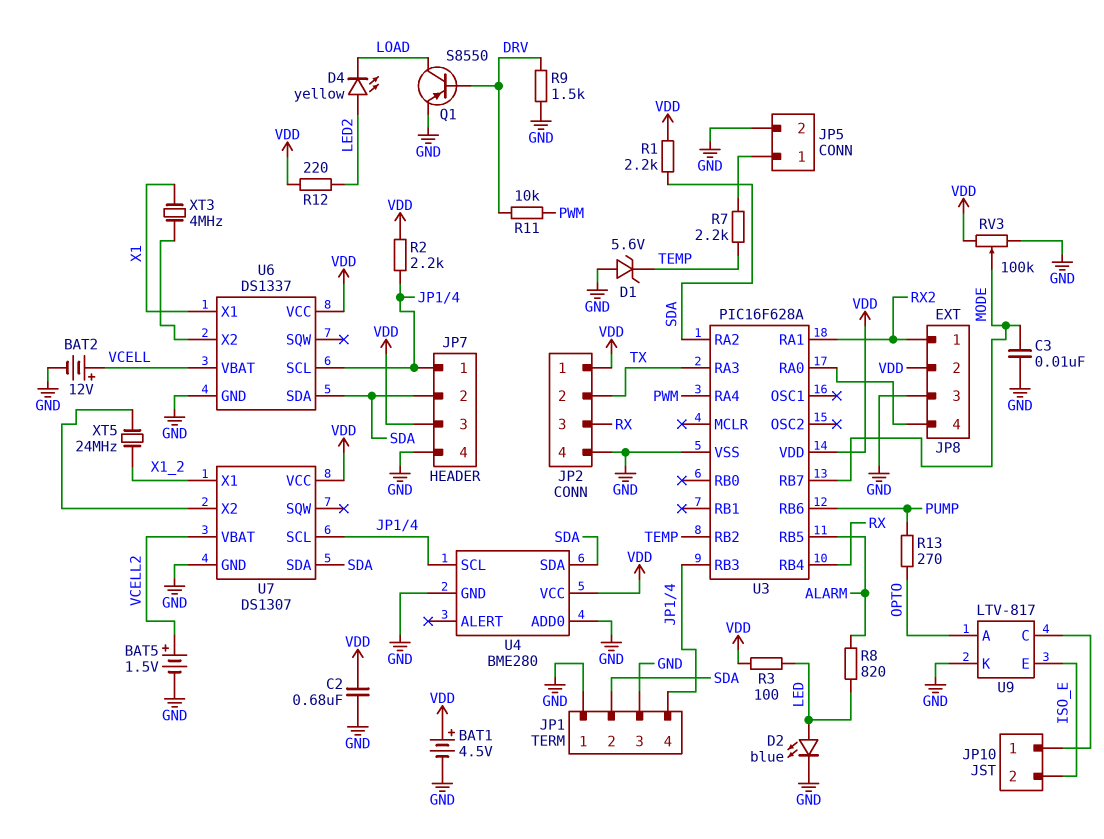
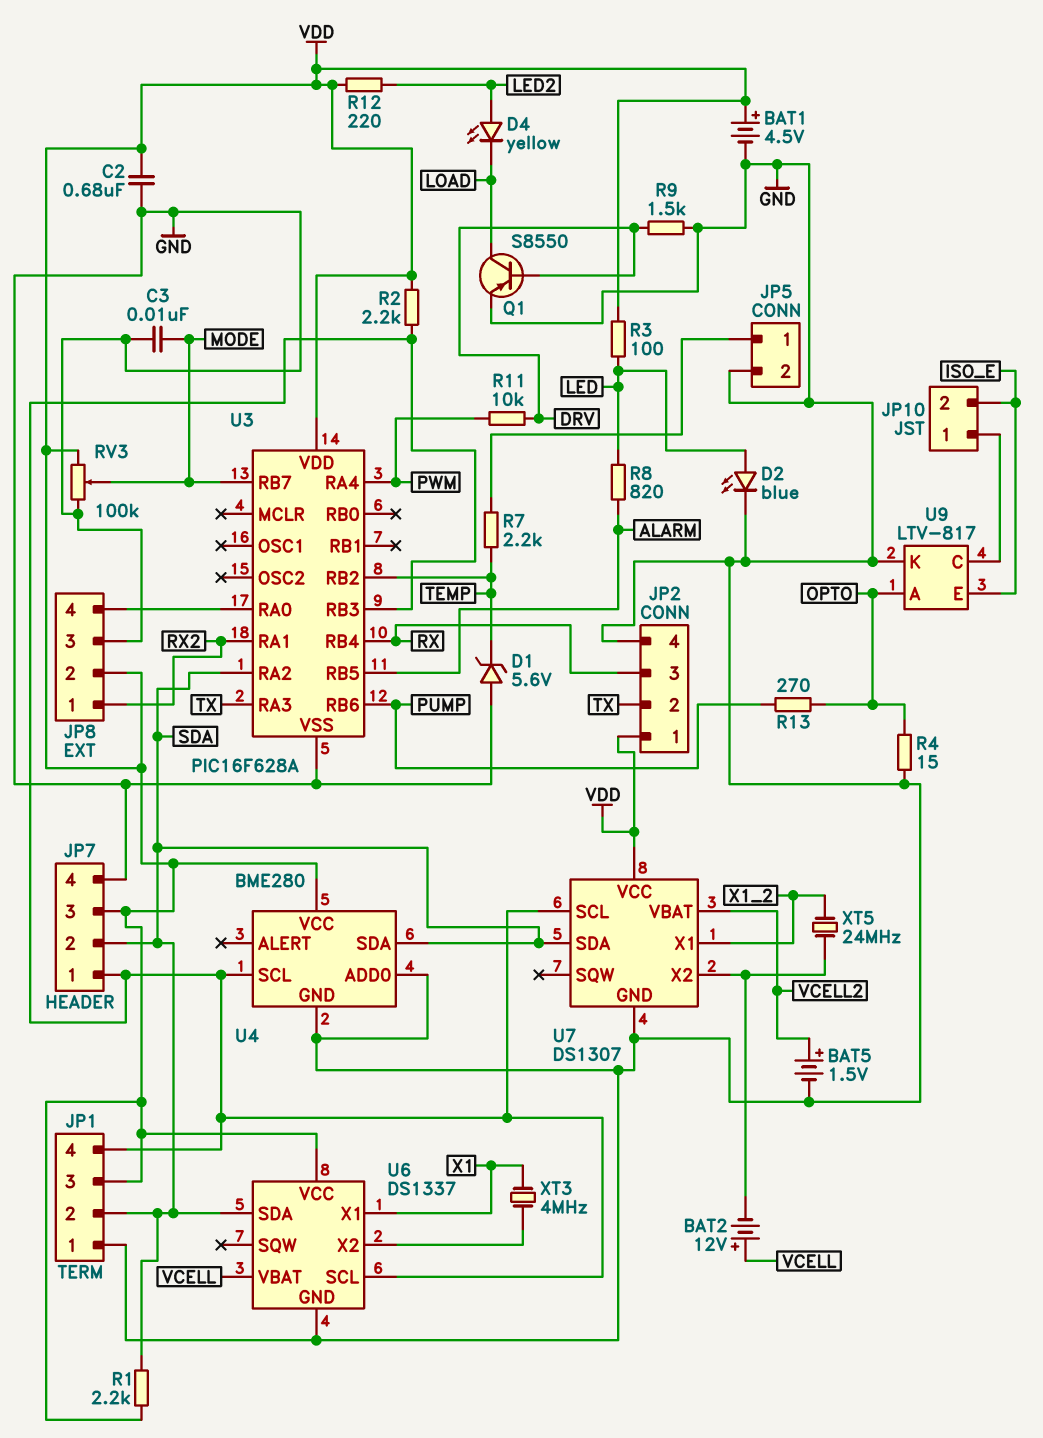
BAT2: 12V (plus VCELL, minus GND) -> 12V (plus VCELL, minus U7/X2)
JP1 pin 3: GND -> VDD
R4: none -> 15 (GND, OPTO)

